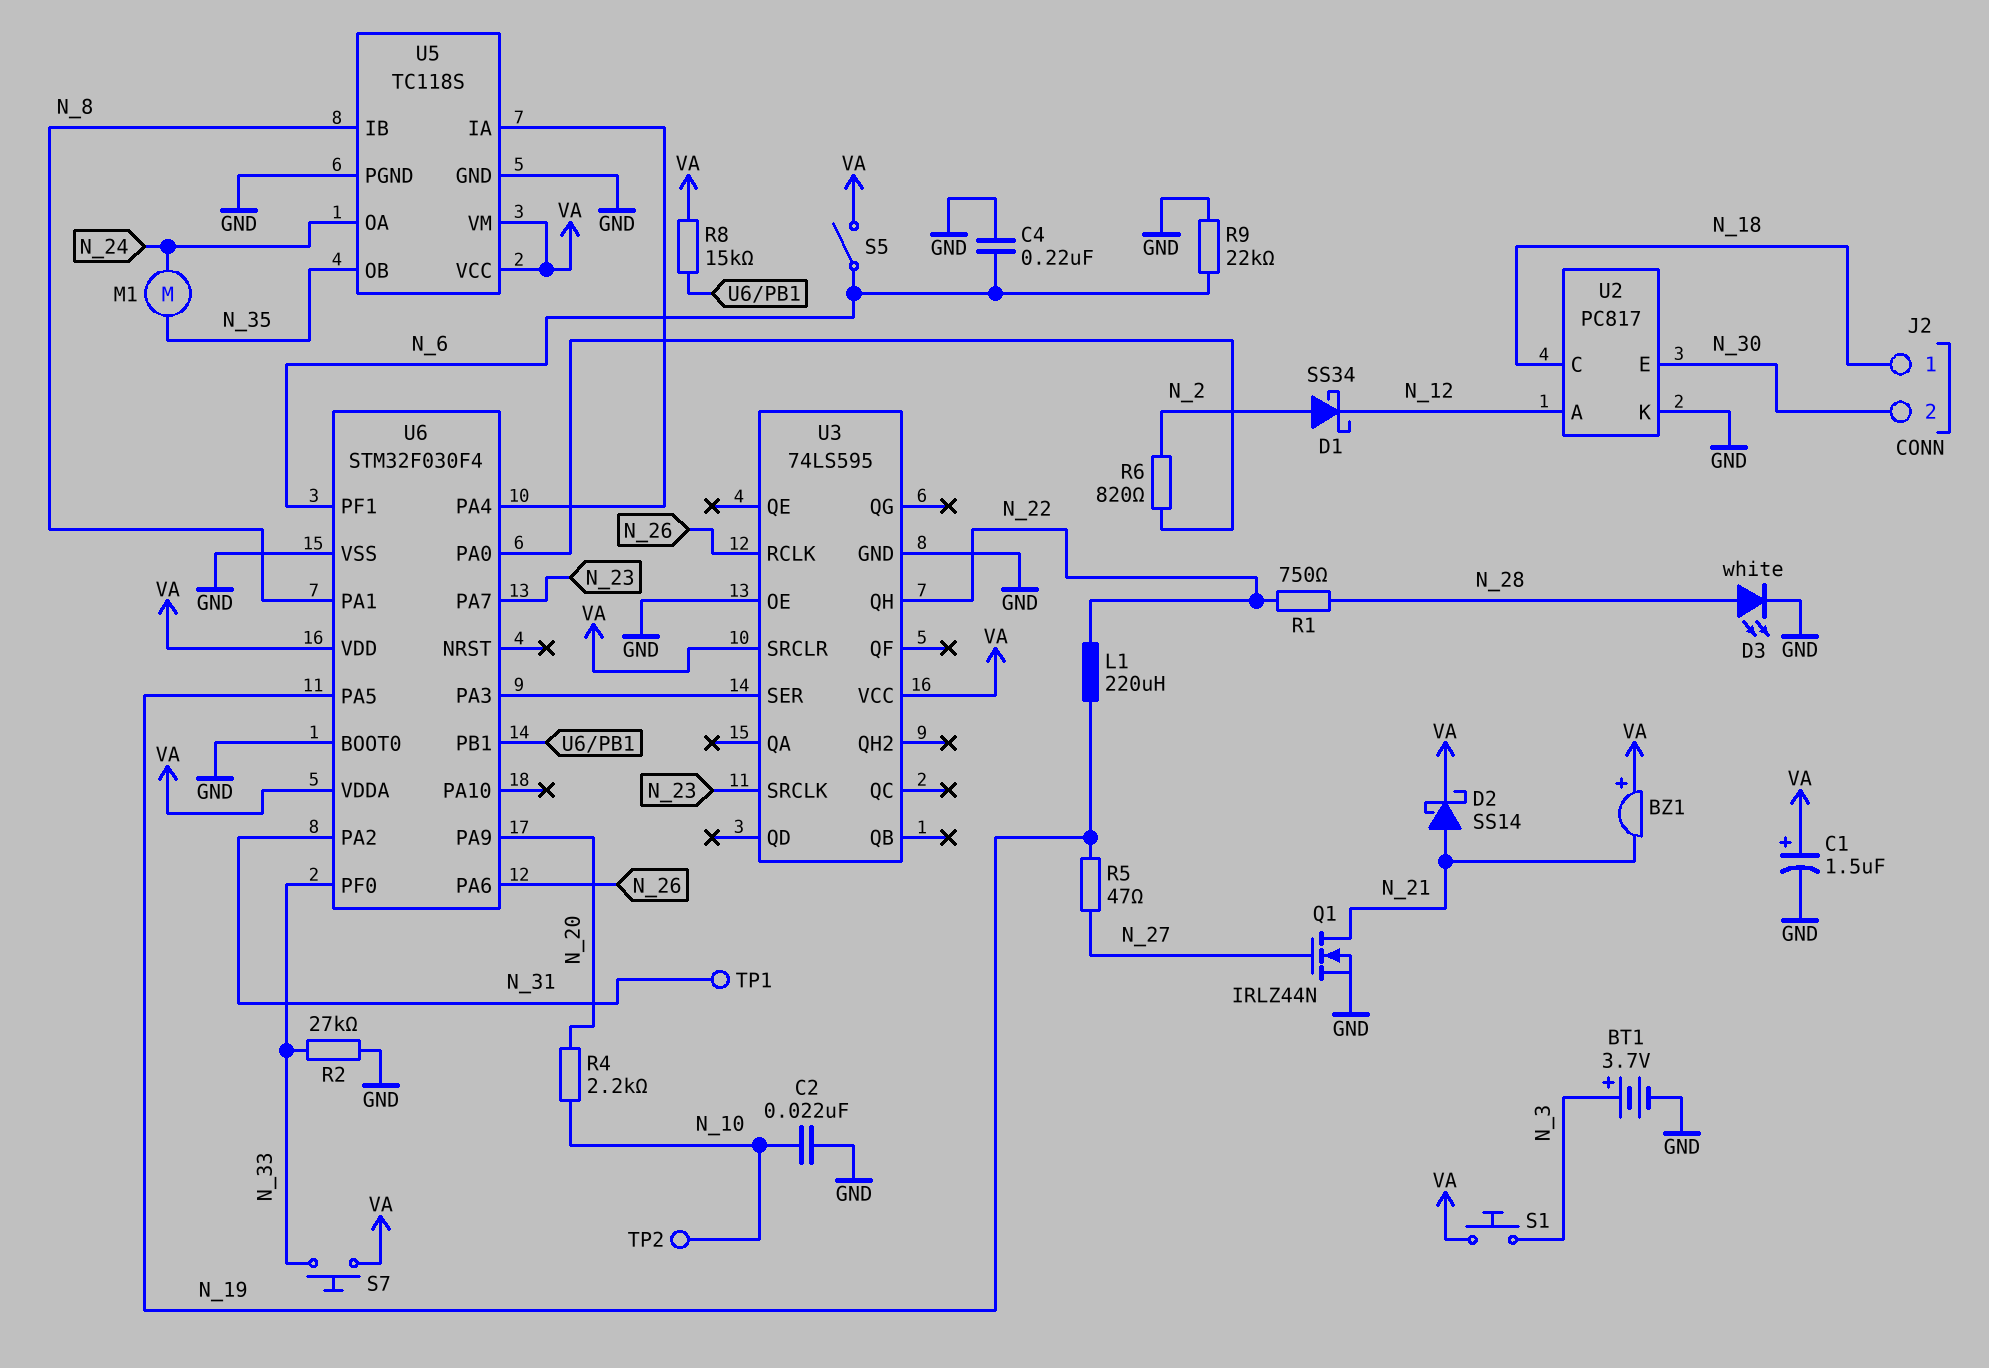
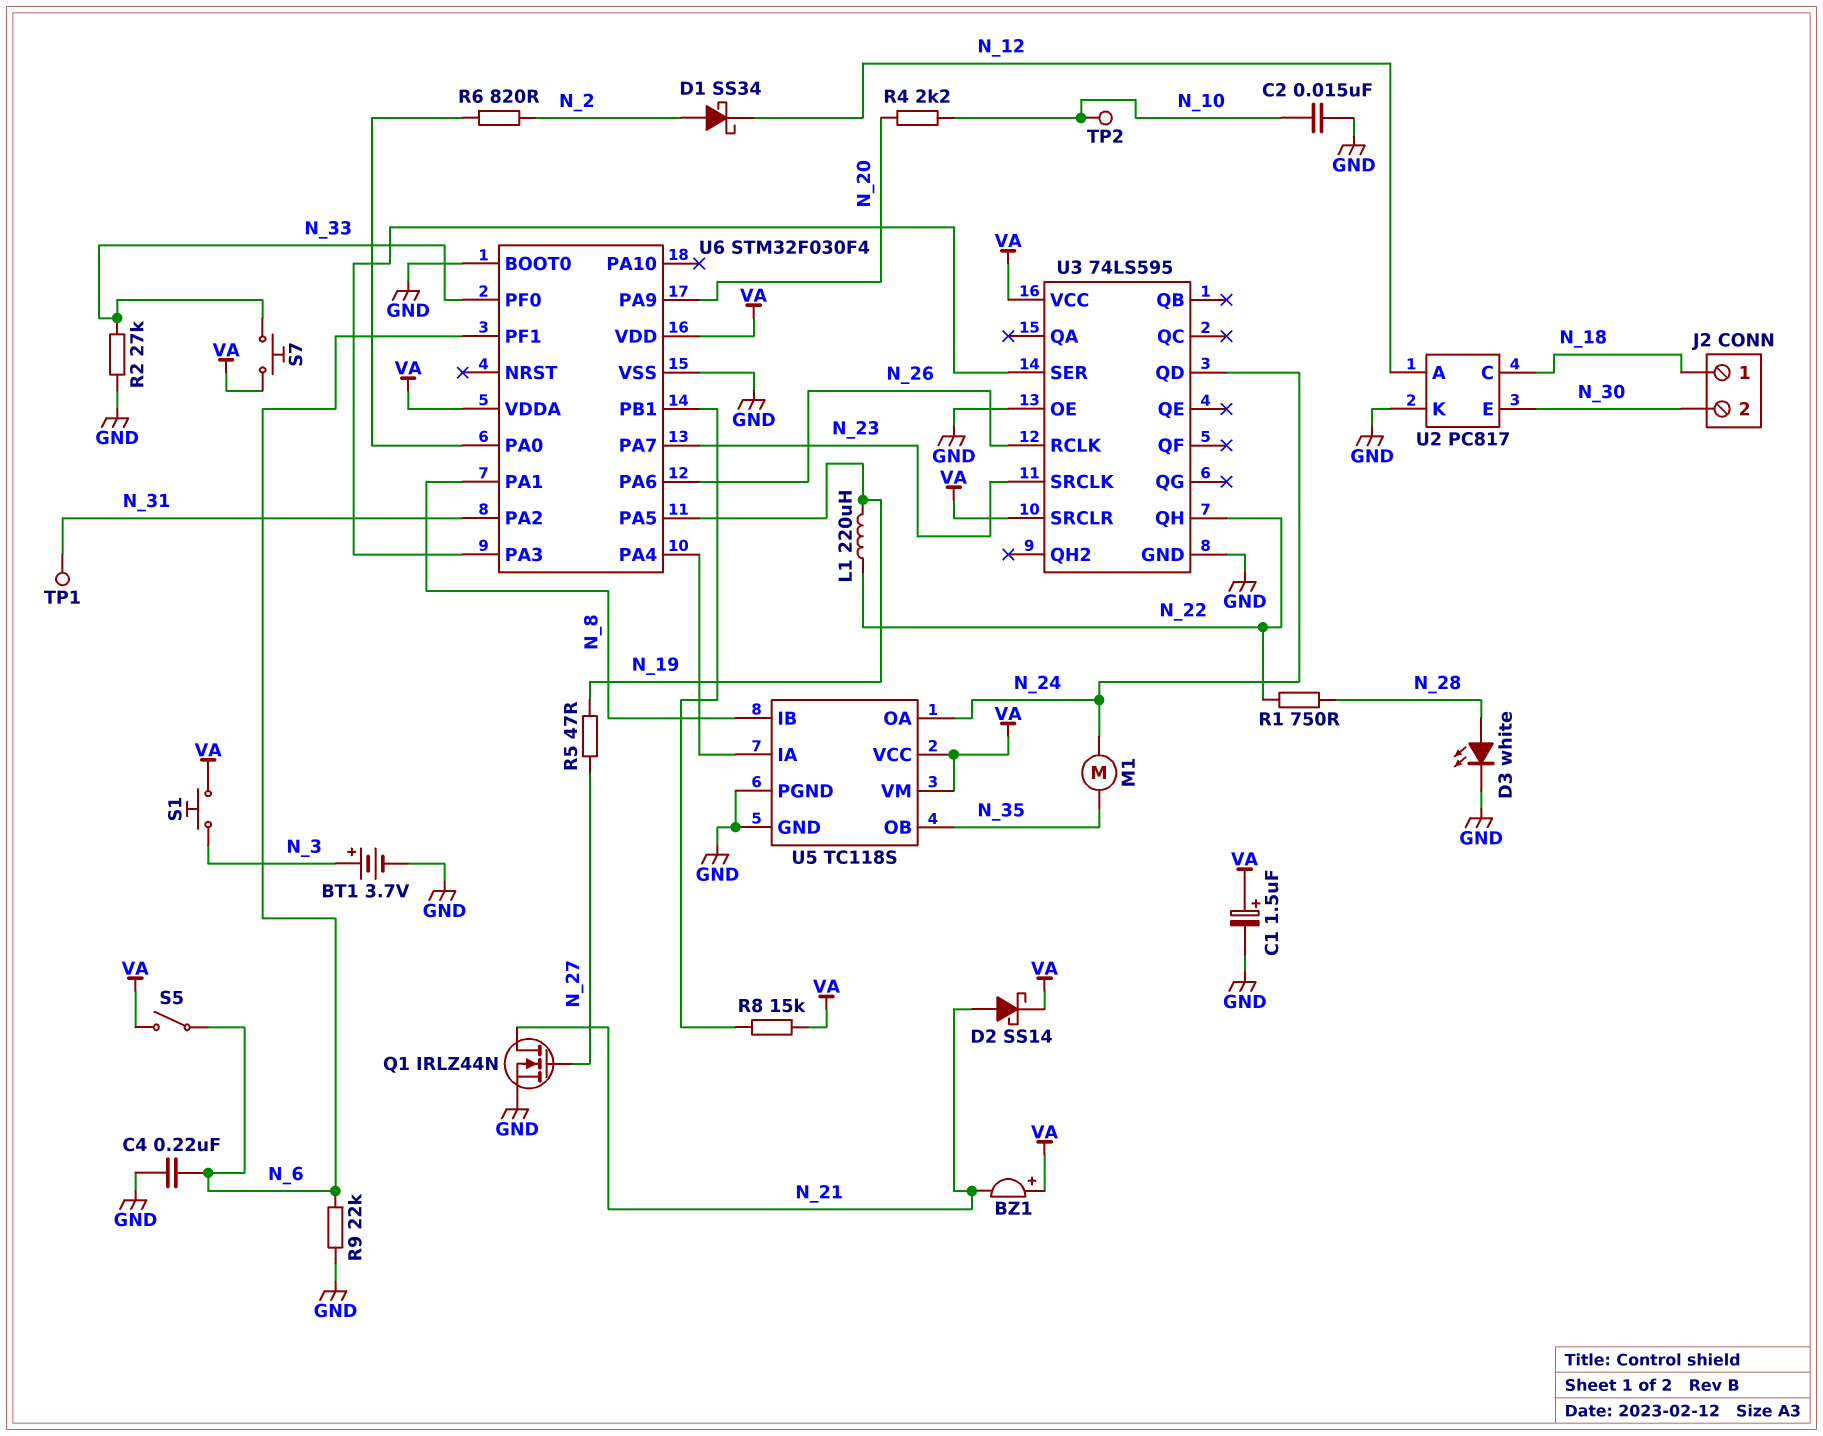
C2: 22nF (GND, N_10) -> 15nF (GND, N_10)
U3 pin QD: none -> N_24

